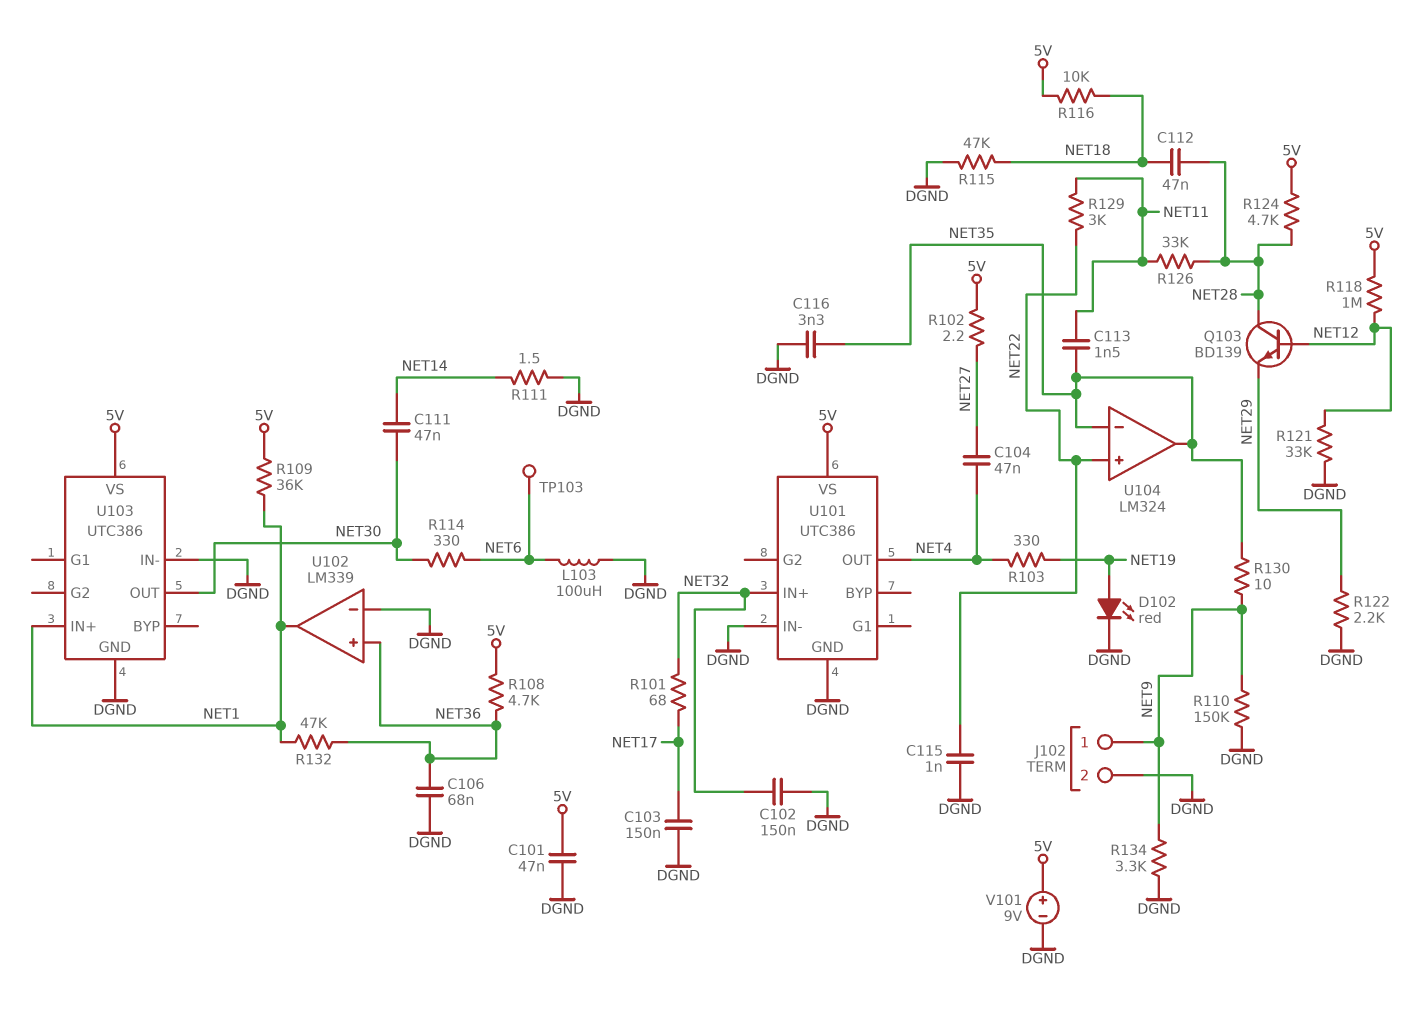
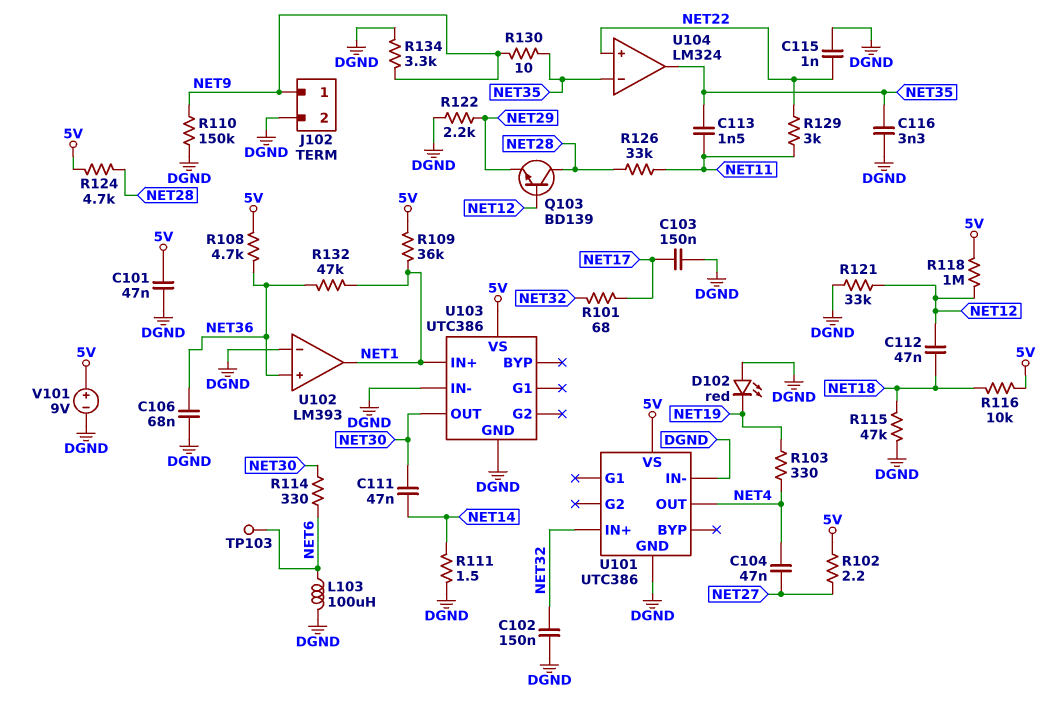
C112: 47nF (NET18, NET28) -> 47nF (NET12, NET18)
D102: LED red (A NET19, K DGND) -> LED red (A DGND, K NET19)
U102: LM339 -> LM393

